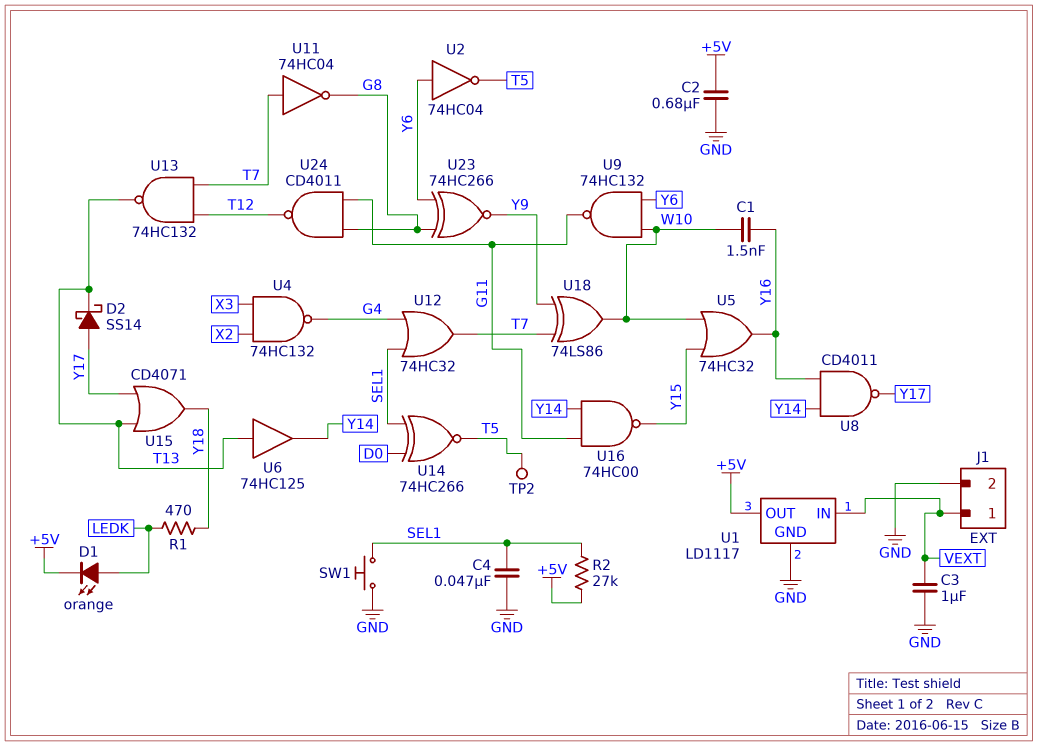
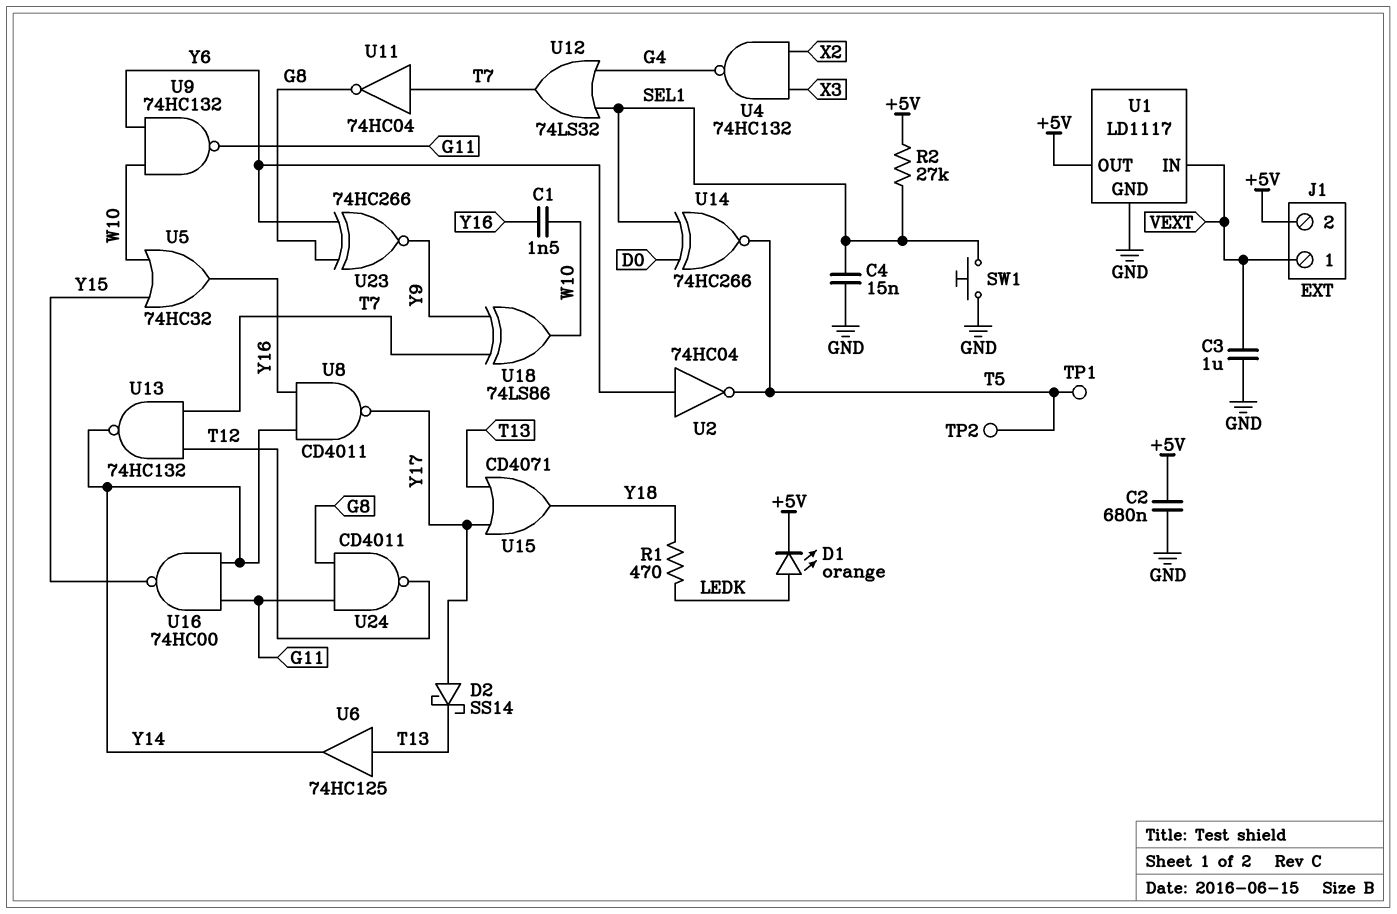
C4: 47nF (GND, SEL1) -> 15nF (GND, SEL1)
J1 pin 2: GND -> +5V
TP1: none -> test point (T5)
U12: OR 74HC32 (in G4, in SEL1, out T7) -> OR 74LS32 (in G4, in SEL1, out T7)
U13: NAND 74HC132 (in T7, in T12, out T13) -> NAND 74HC132 (in T7, in T12, out Y14)

